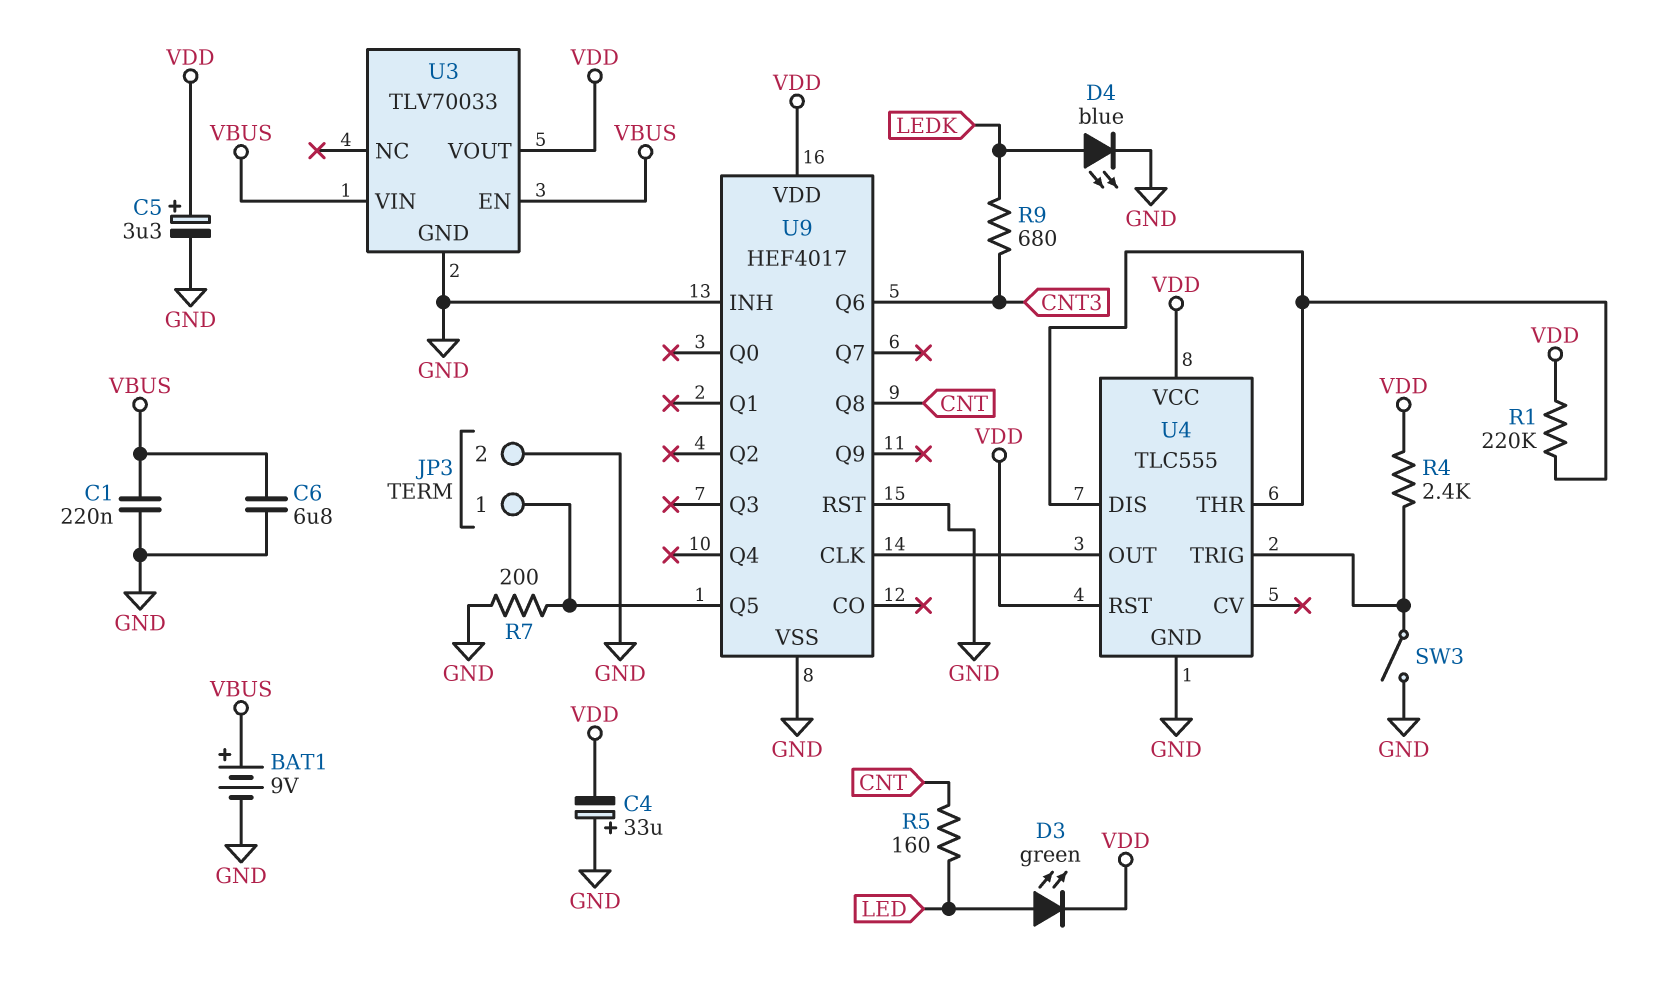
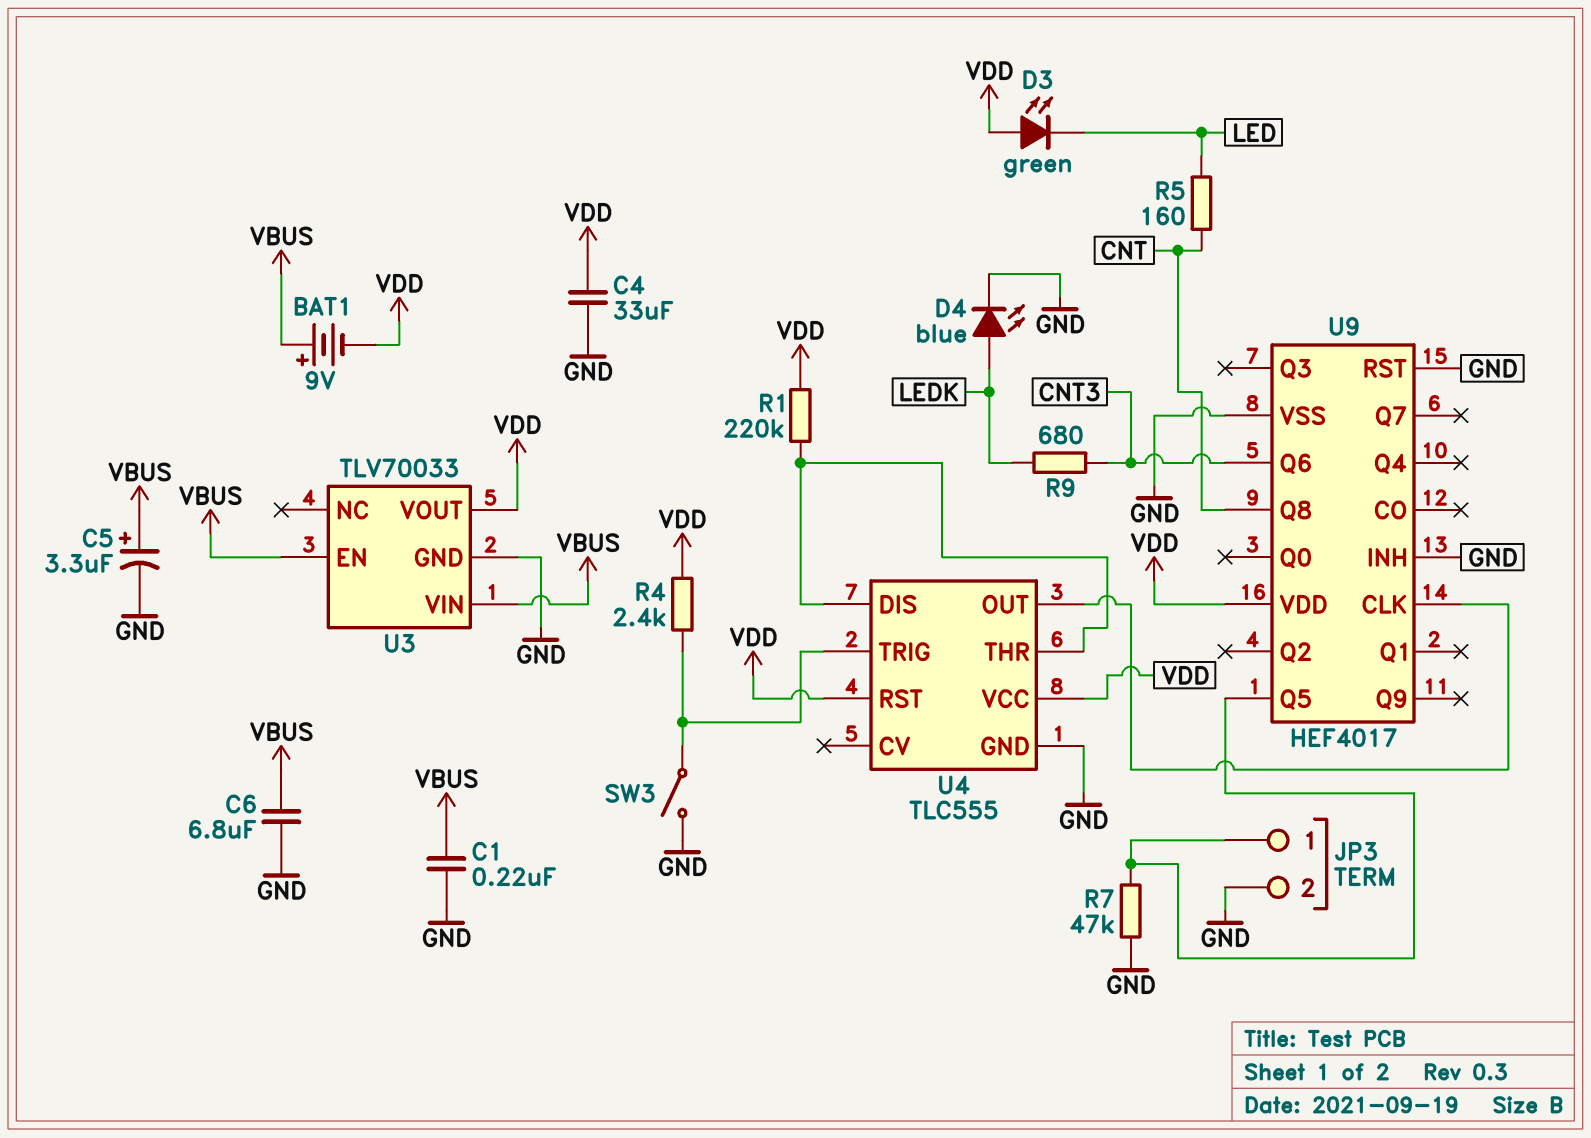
BAT1: 9V (plus VBUS, minus GND) -> 9V (plus VBUS, minus VDD)
C4: 33uF (plus GND, minus VDD) -> 33uF (GND, VDD)
C5: 3.3uF (plus VDD, minus GND) -> 3.3uF (plus VBUS, minus GND)
D3: LED green (A LED, K VDD) -> LED green (A VDD, K LED)
R7: 200 (GND, JP3/1) -> 47k (GND, JP3/1)

